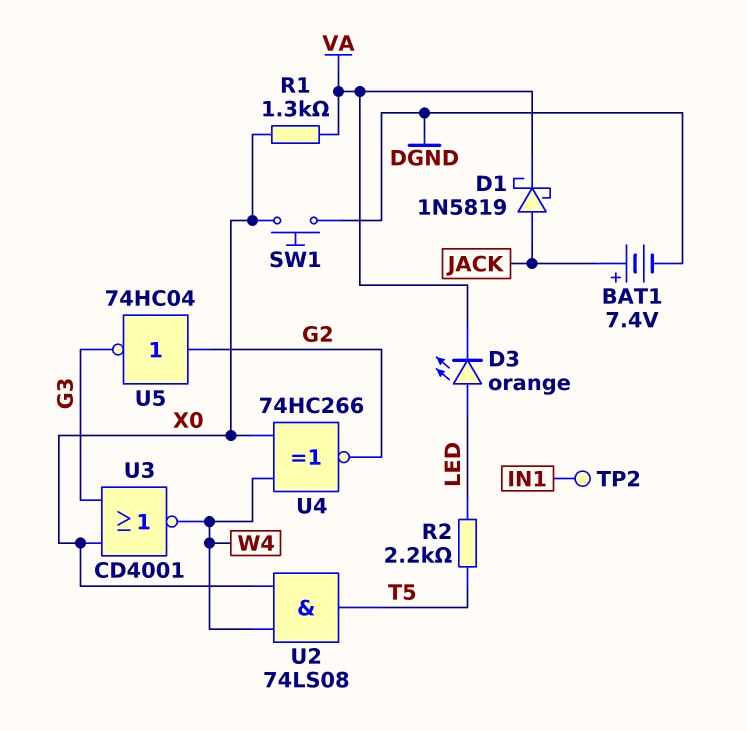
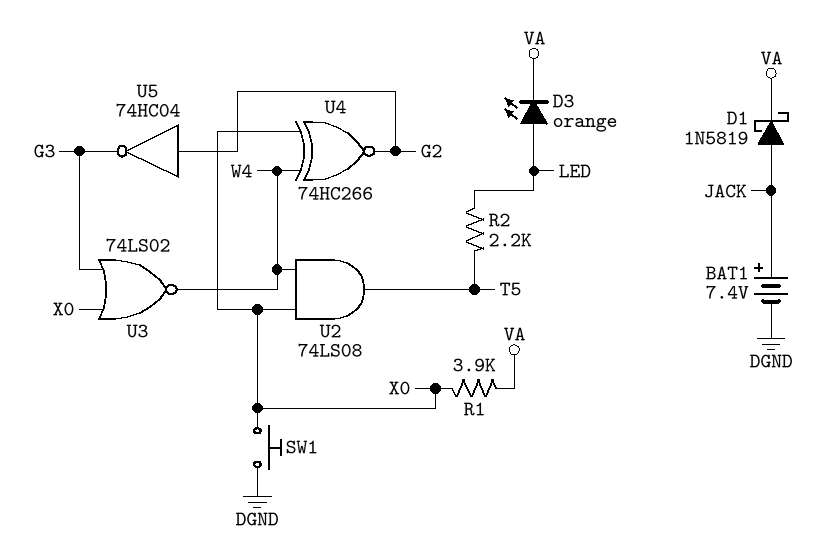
R1: 1.3k (VA, X0) -> 3.9k (VA, X0)
TP2: test point (IN1) -> none
U3: NOR CD4001 (in G3, in X0, out W4) -> NOR 74LS02 (in G3, in X0, out W4)

